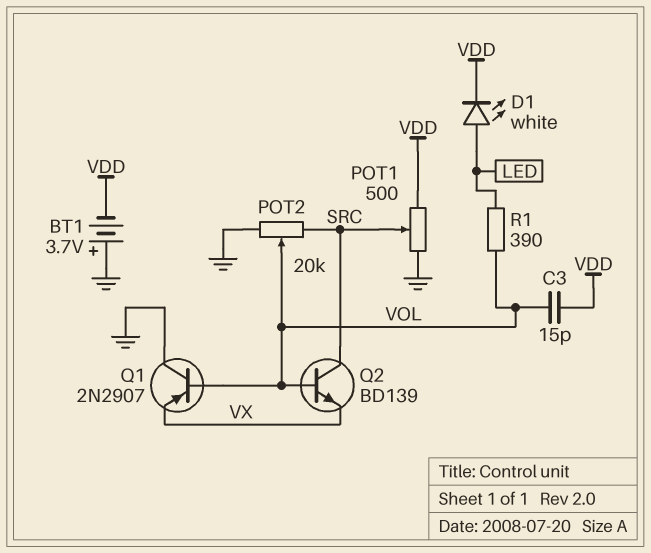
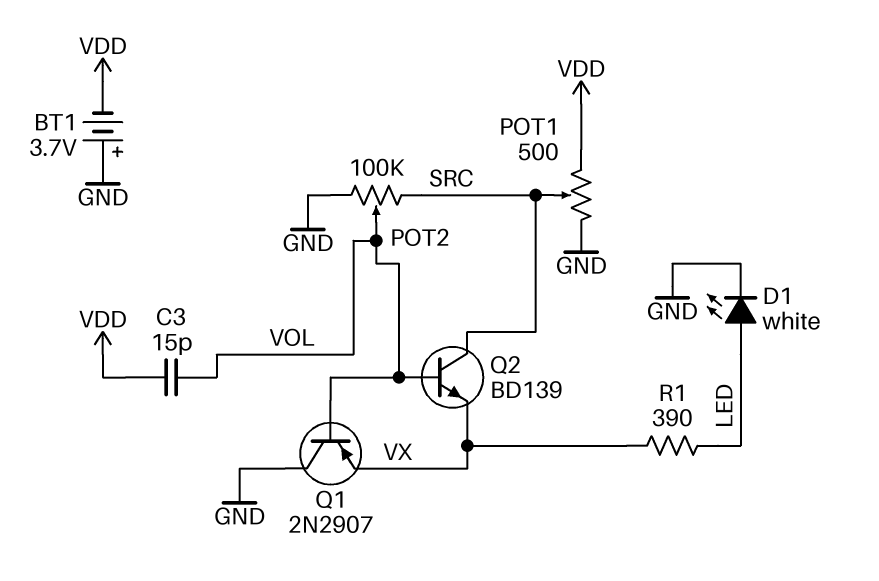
D1: LED white (A LED, K VDD) -> LED white (A LED, K GND)
POT2: 20k (GND, SRC, wiper VOL) -> 100k (GND, SRC, wiper VOL)
R1: 390 (LED, VOL) -> 390 (LED, VX)

